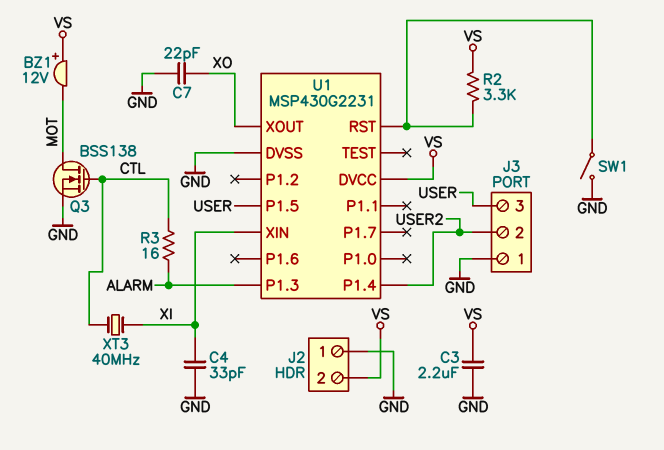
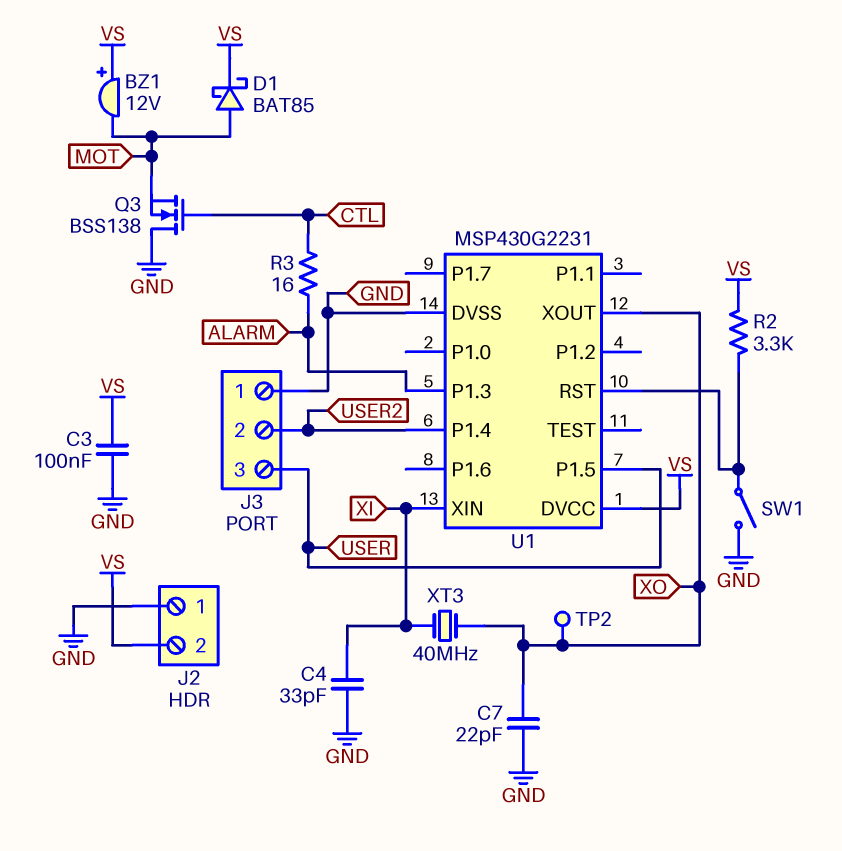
C3: 2.2uF (GND, VS) -> 100nF (GND, VS)
D1: none -> schottky BAT85 (A MOT, K VS)
Q3: NMOS BSS138 (G CTL, D MOT, S GND) -> NMOS BSS138 (G CTL, D GND, S MOT)
TP2: none -> test point (XO)
XT3: 40MHz (CTL, XI) -> 40MHz (XI, XO)

